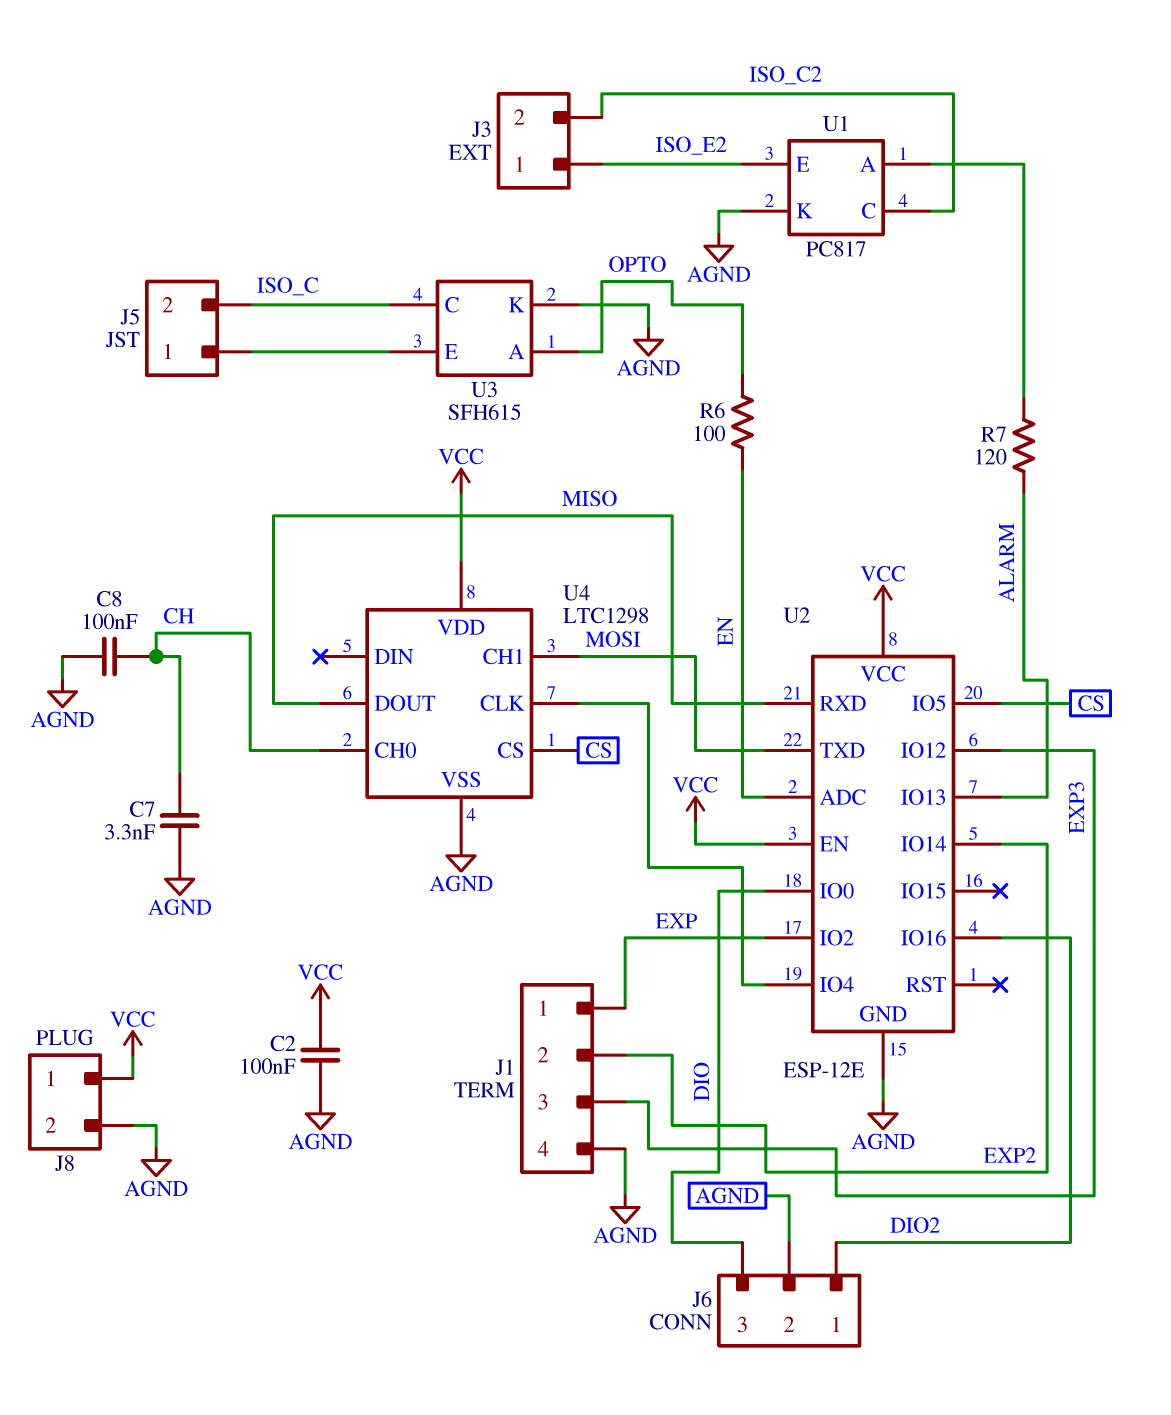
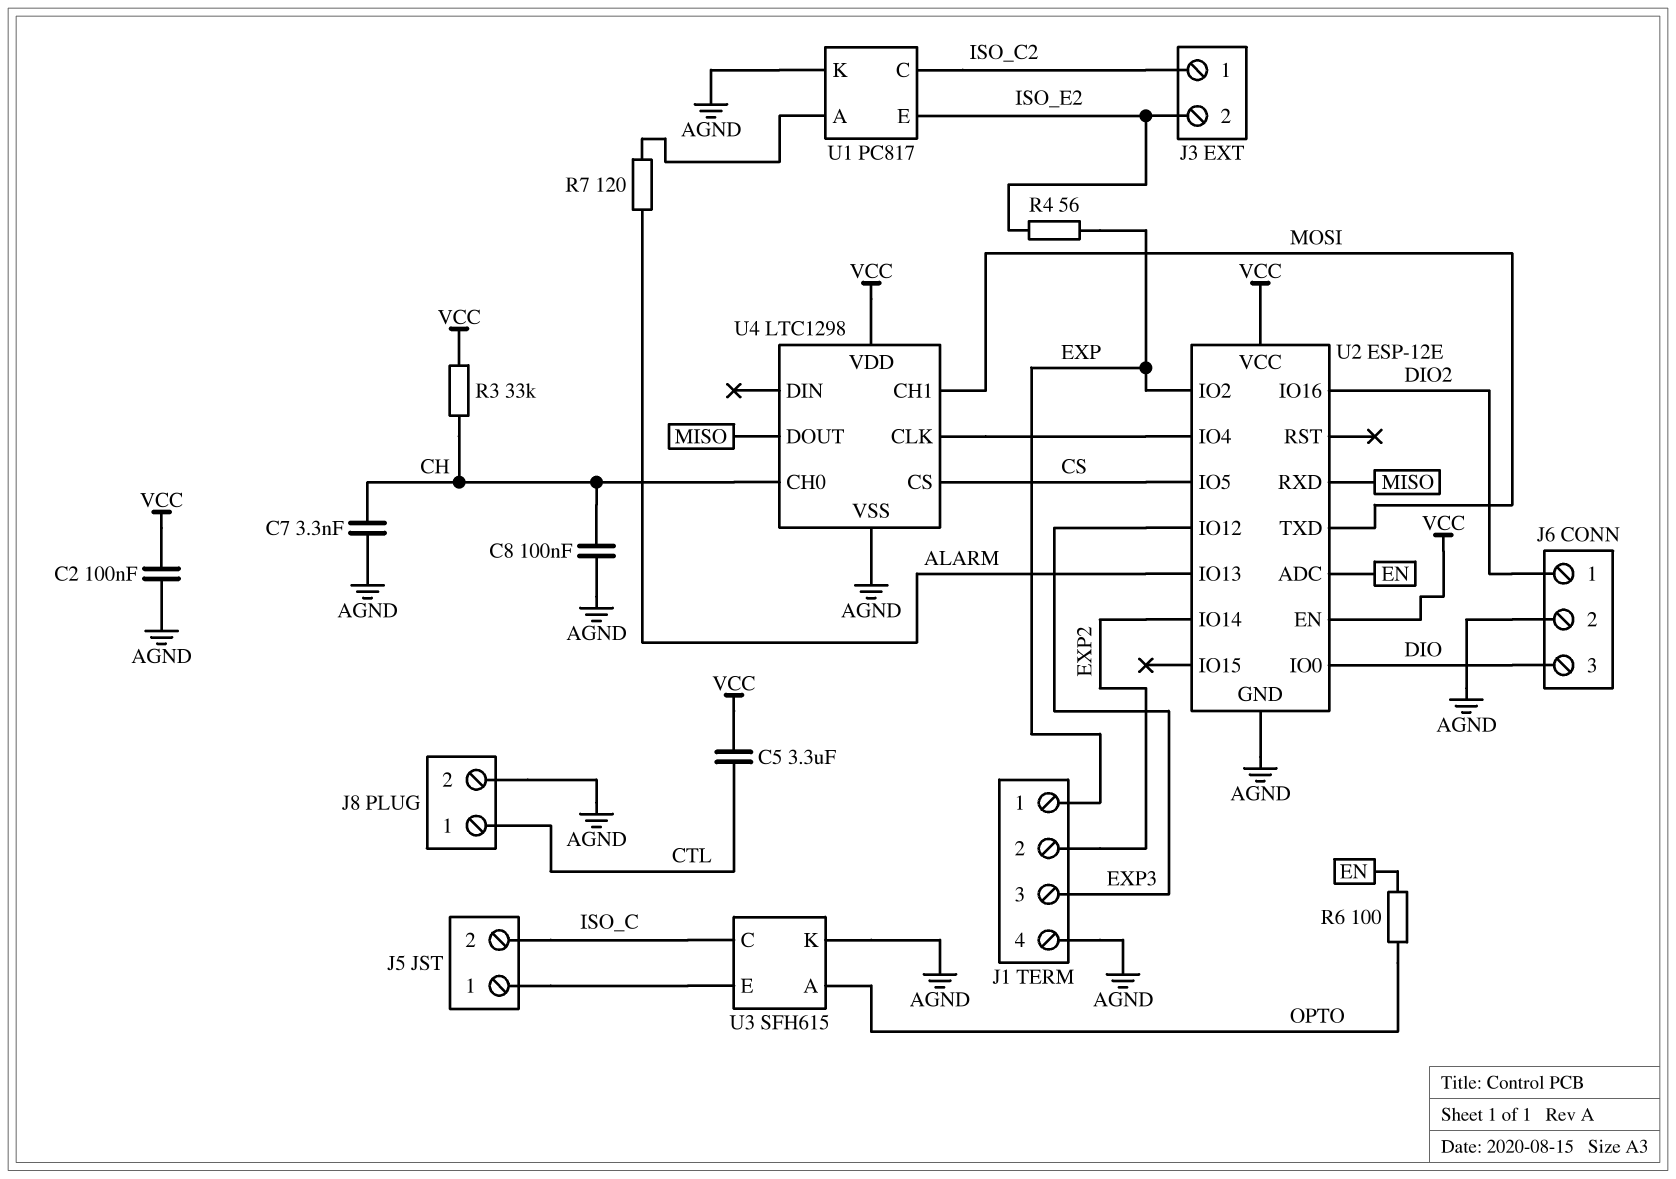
C5: none -> 3.3uF (CTL, VCC)
J3 pin 1: ISO_E2 -> ISO_C2
J3 pin 2: ISO_C2 -> ISO_E2
J8 pin 1: VCC -> CTL
R3: none -> 33k (CH, VCC)
R4: none -> 56 (EXP, ISO_E2)

